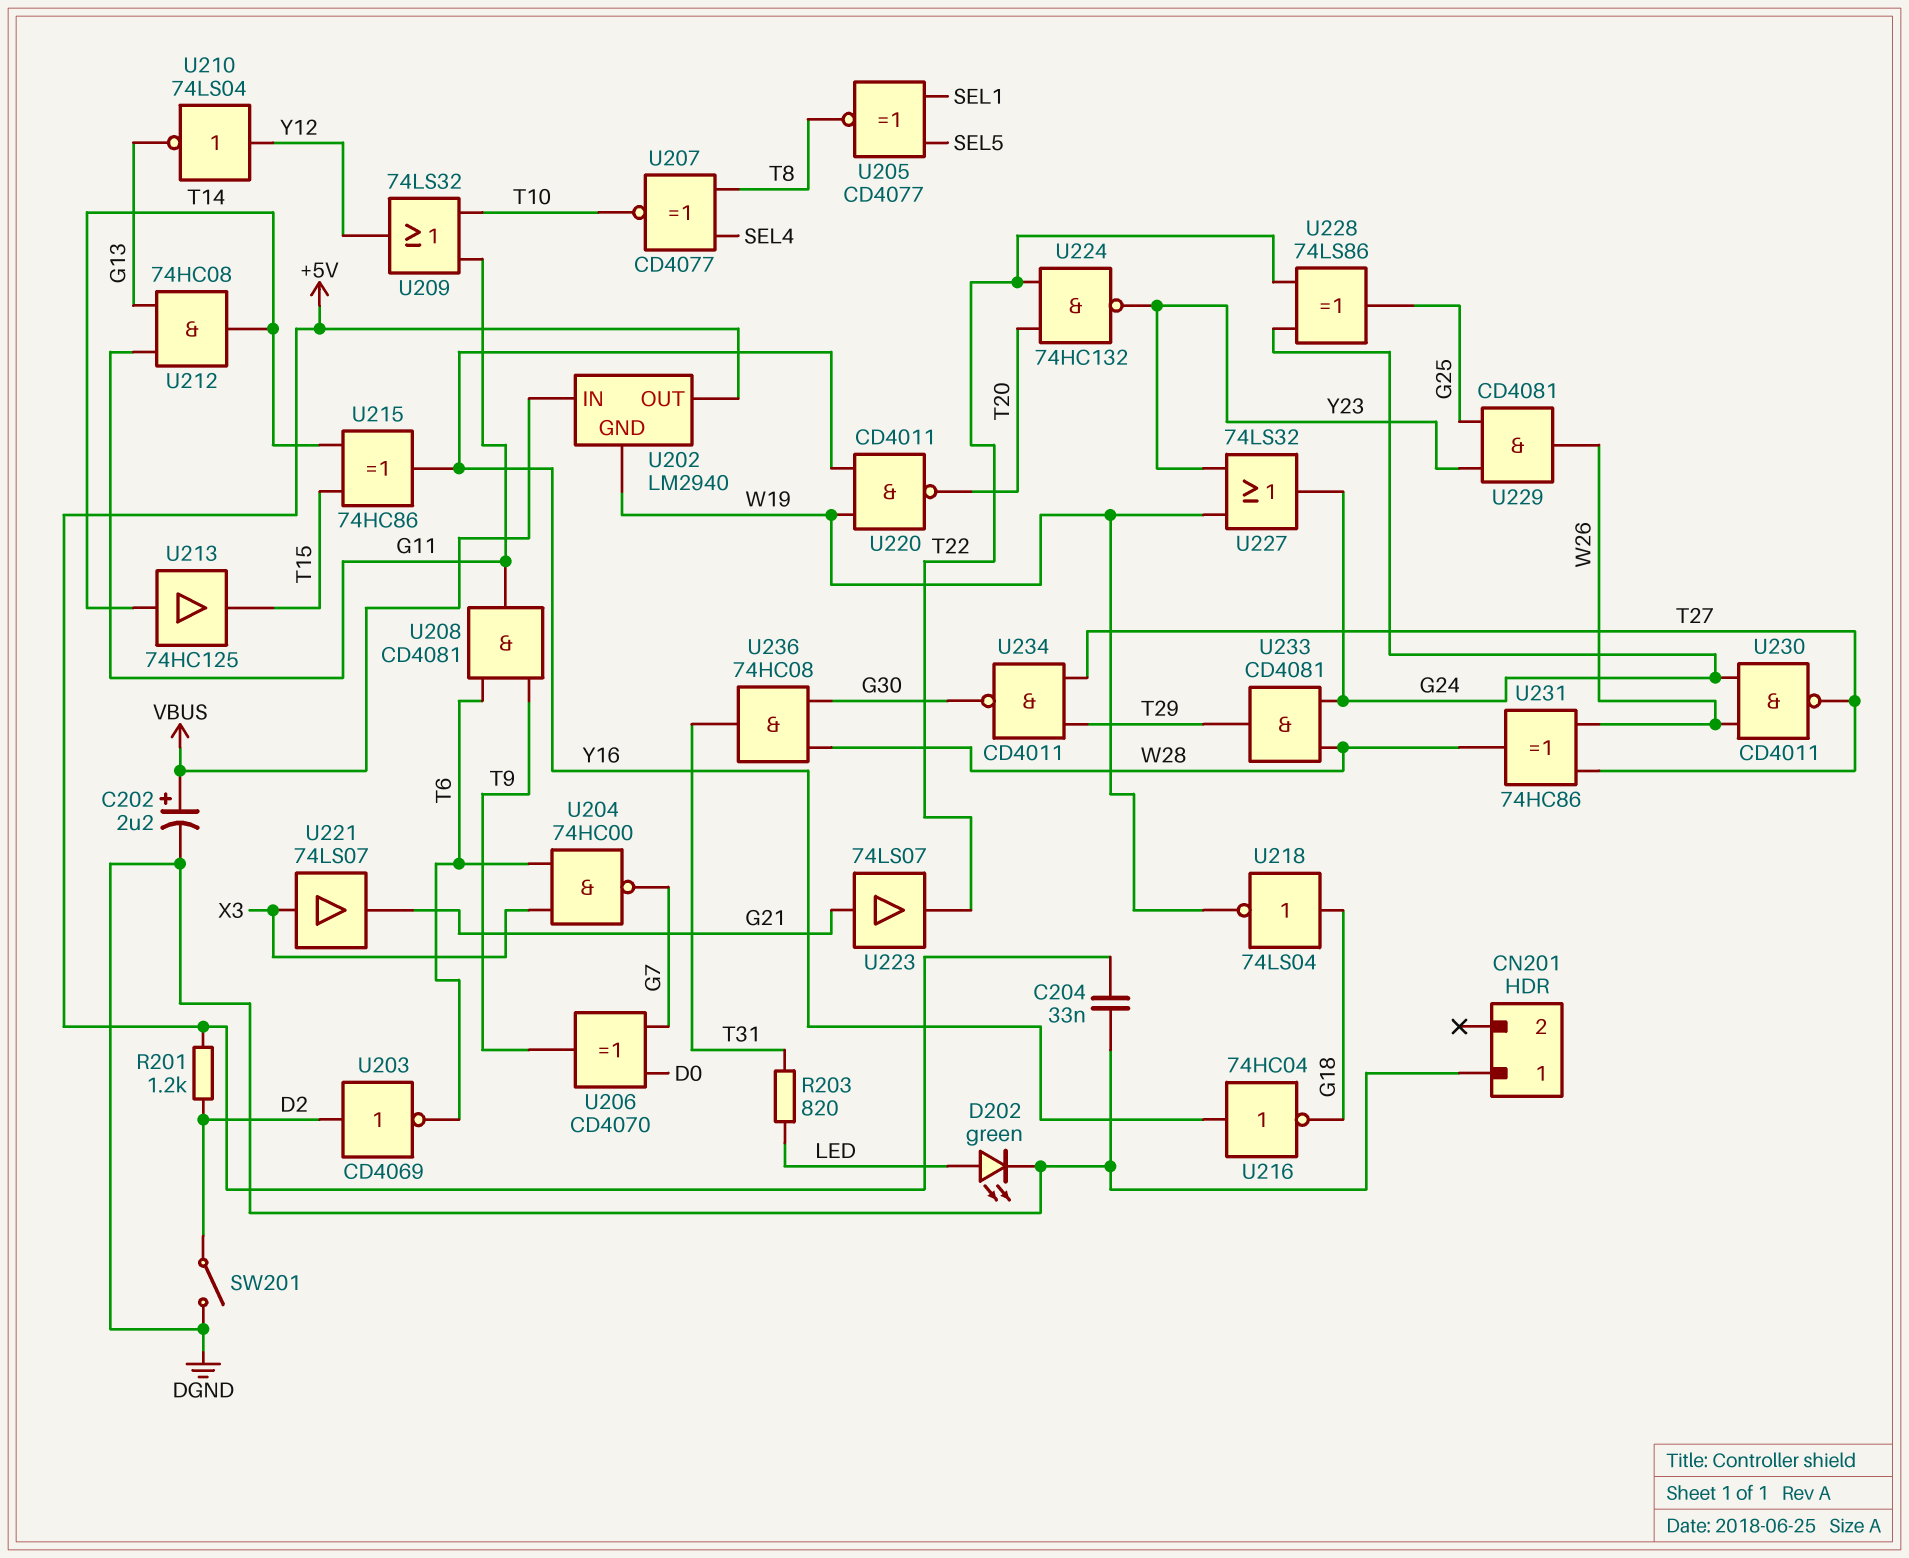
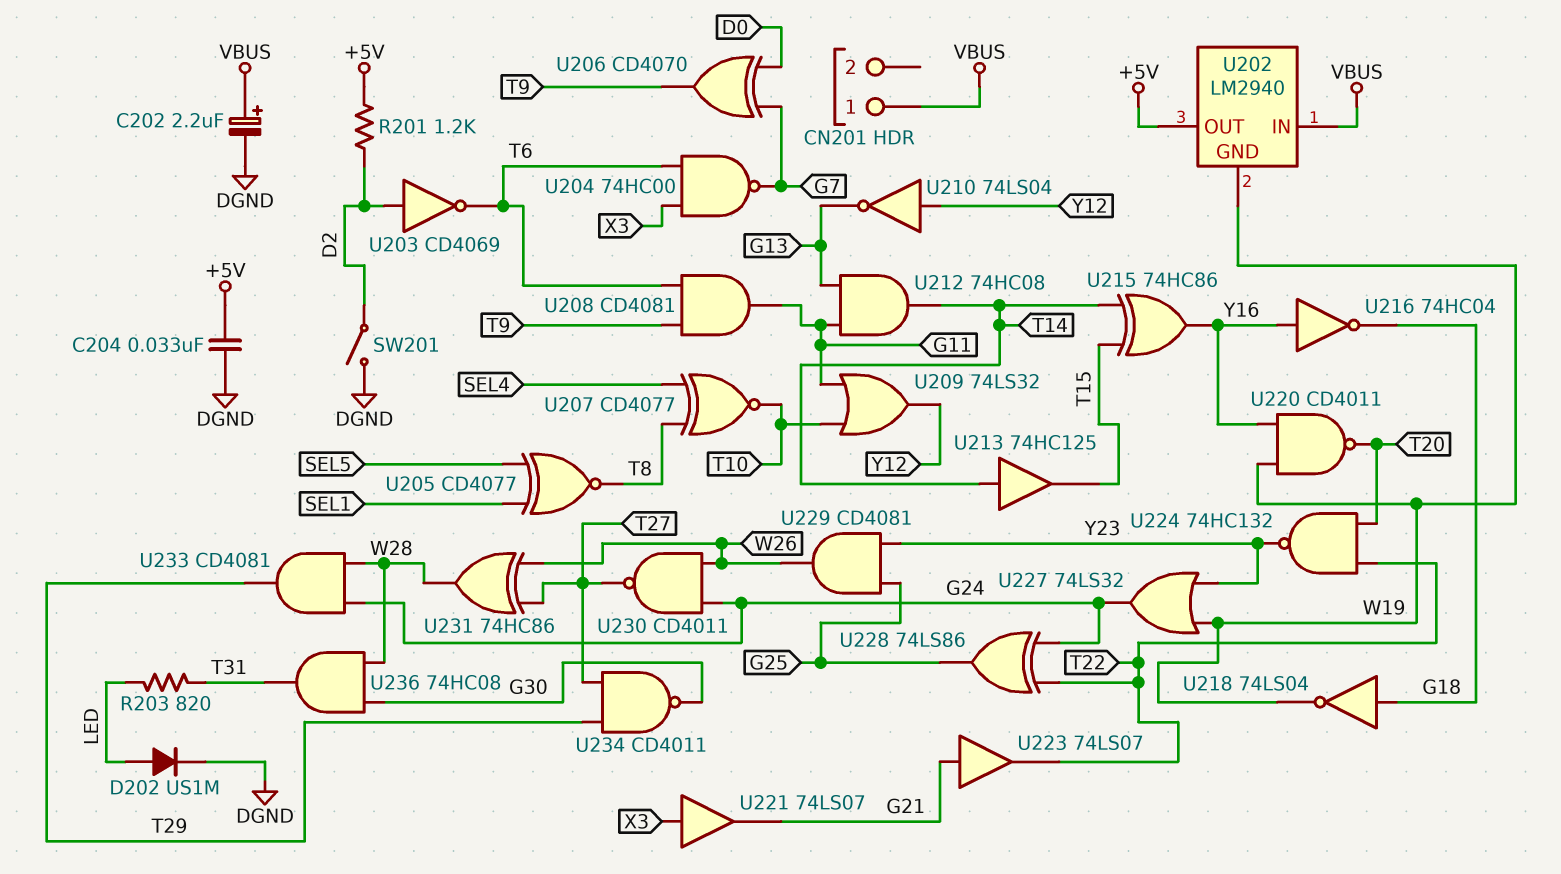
CN201 pin 1: DGND -> VBUS
D202: LED green (A LED, K DGND) -> diode US1M (A LED, K DGND)

